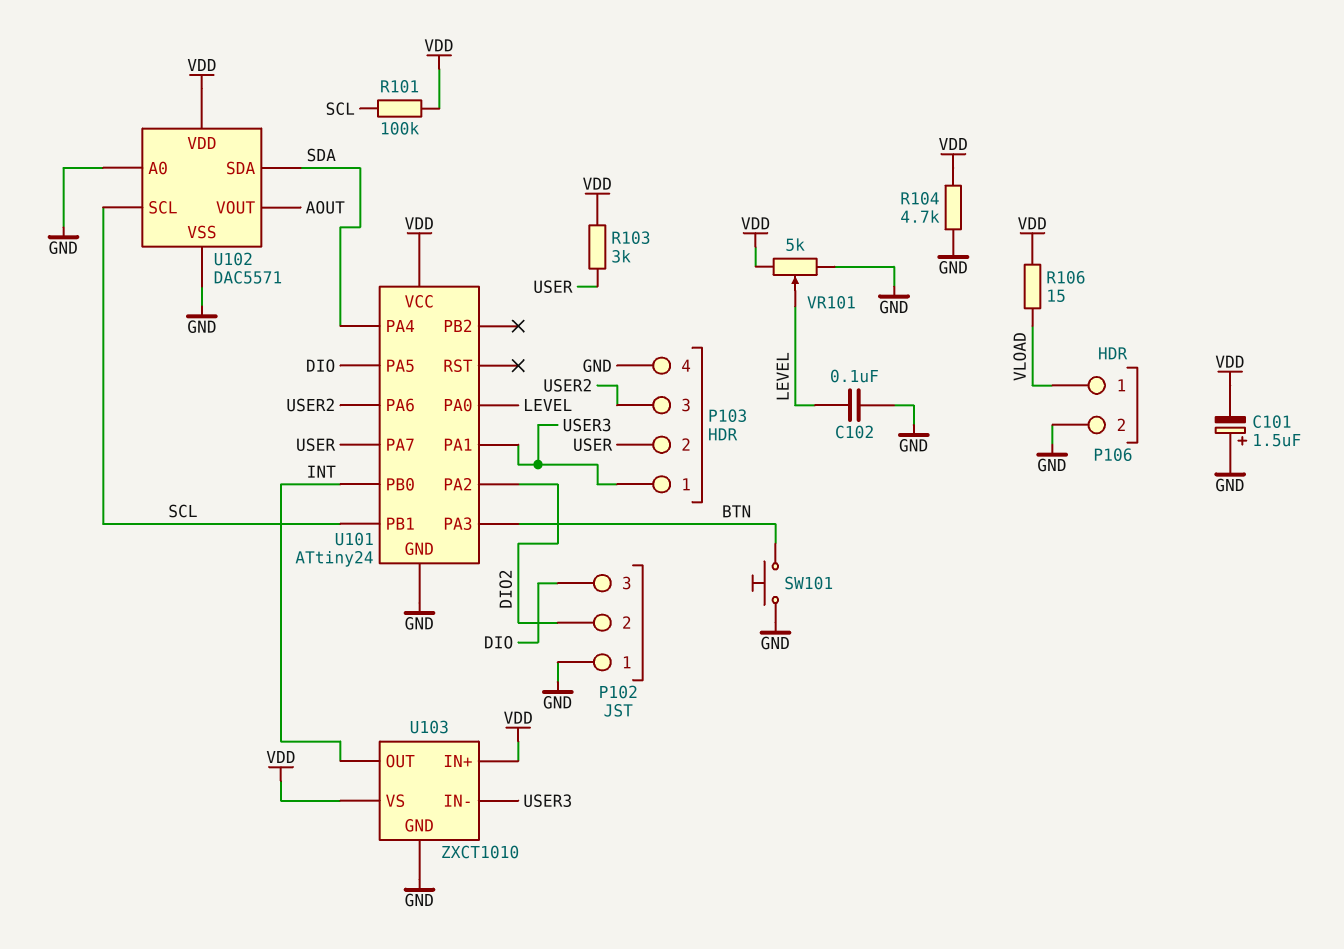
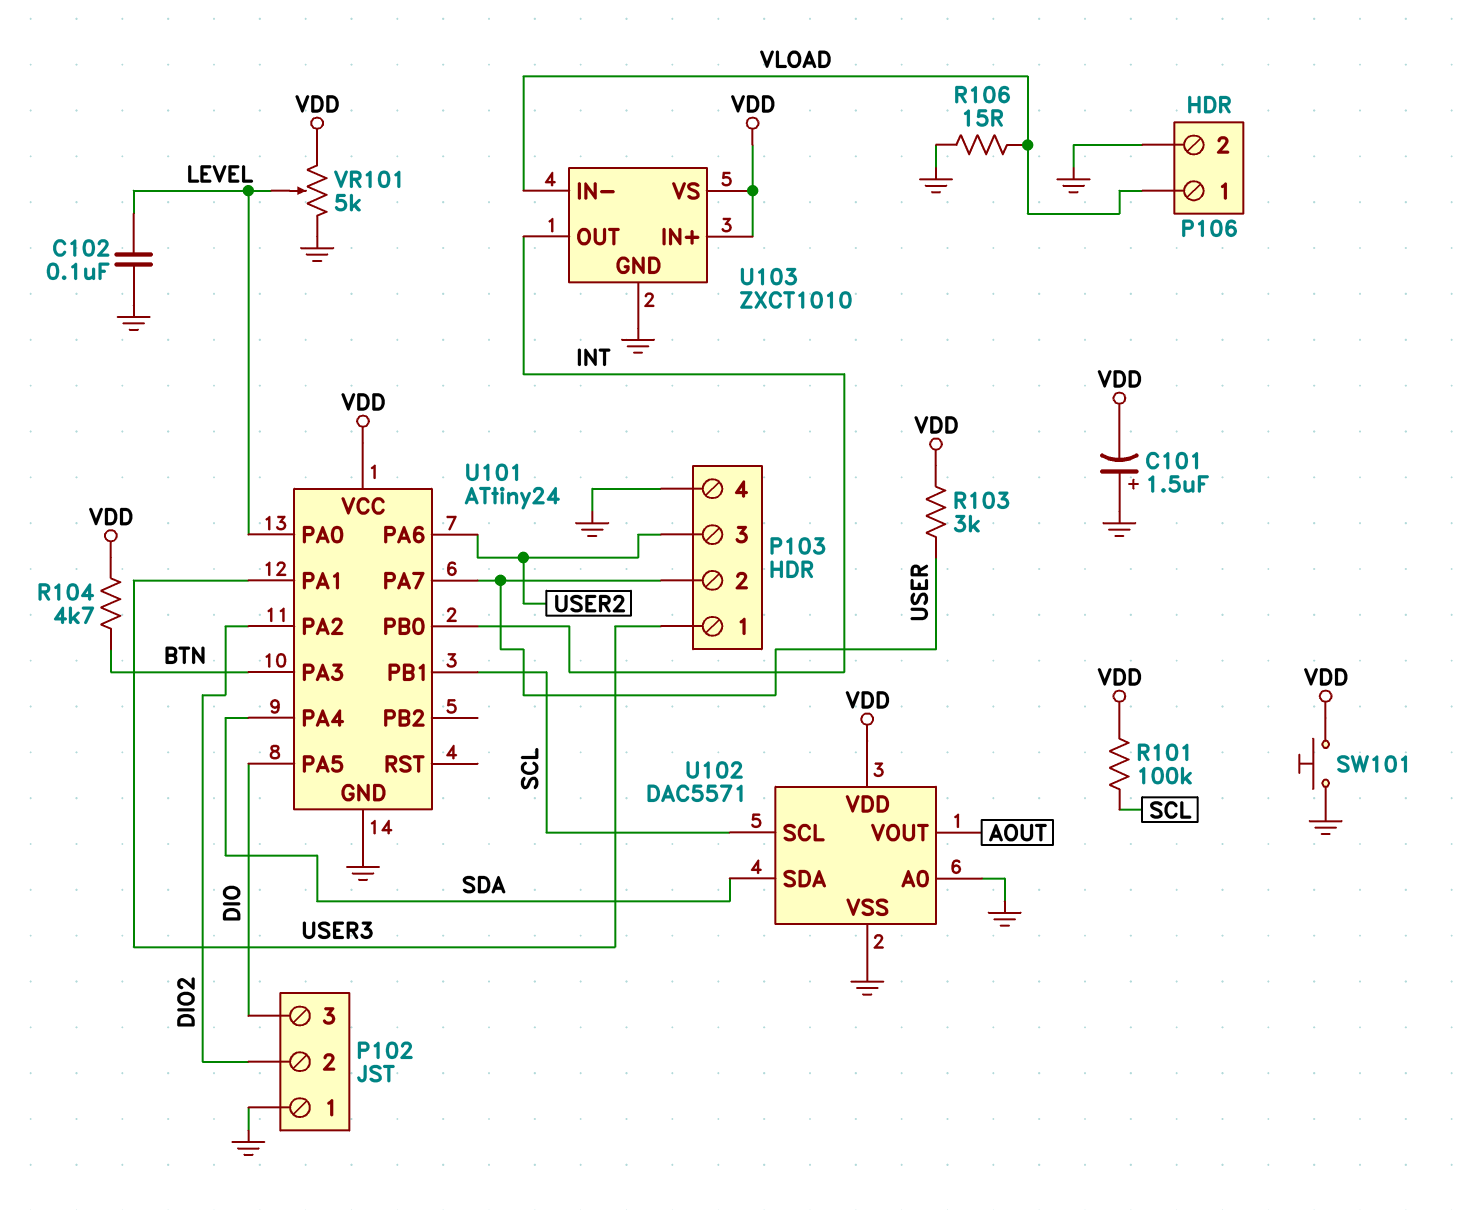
R104: 4.7k (GND, VDD) -> 4.7k (BTN, VDD)
R106: 15 (VDD, VLOAD) -> 15 (GND, VLOAD)
SW101: button (BTN, GND) -> button (GND, VDD)
U103 pin IN-: USER3 -> VLOAD

